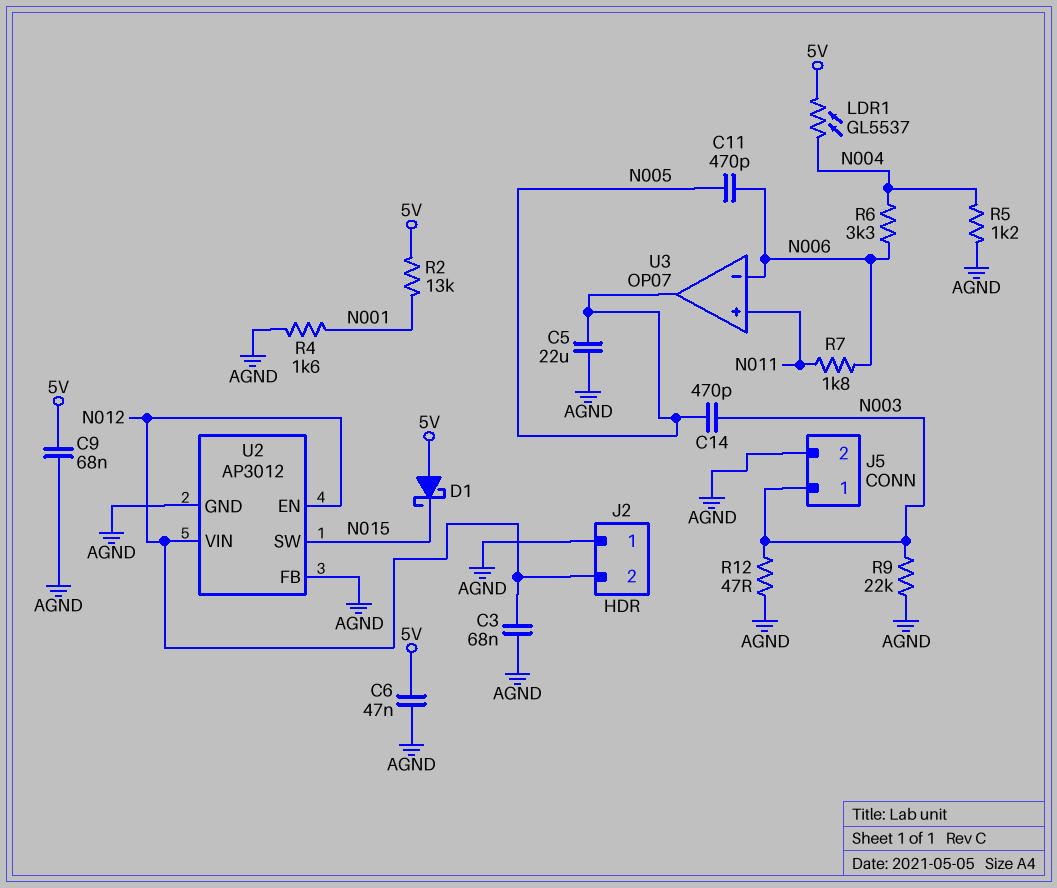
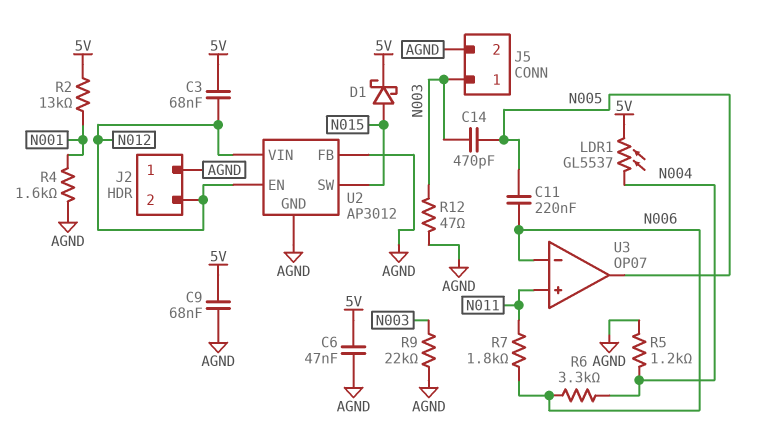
C3: 68nF (AGND, N012) -> 68nF (5V, N012)
C5: 22uF (AGND, N005) -> none
C11: 470pF (N005, N006) -> 220nF (N005, N006)
D1: schottky (A 5V, K N015) -> schottky (A N015, K 5V)

